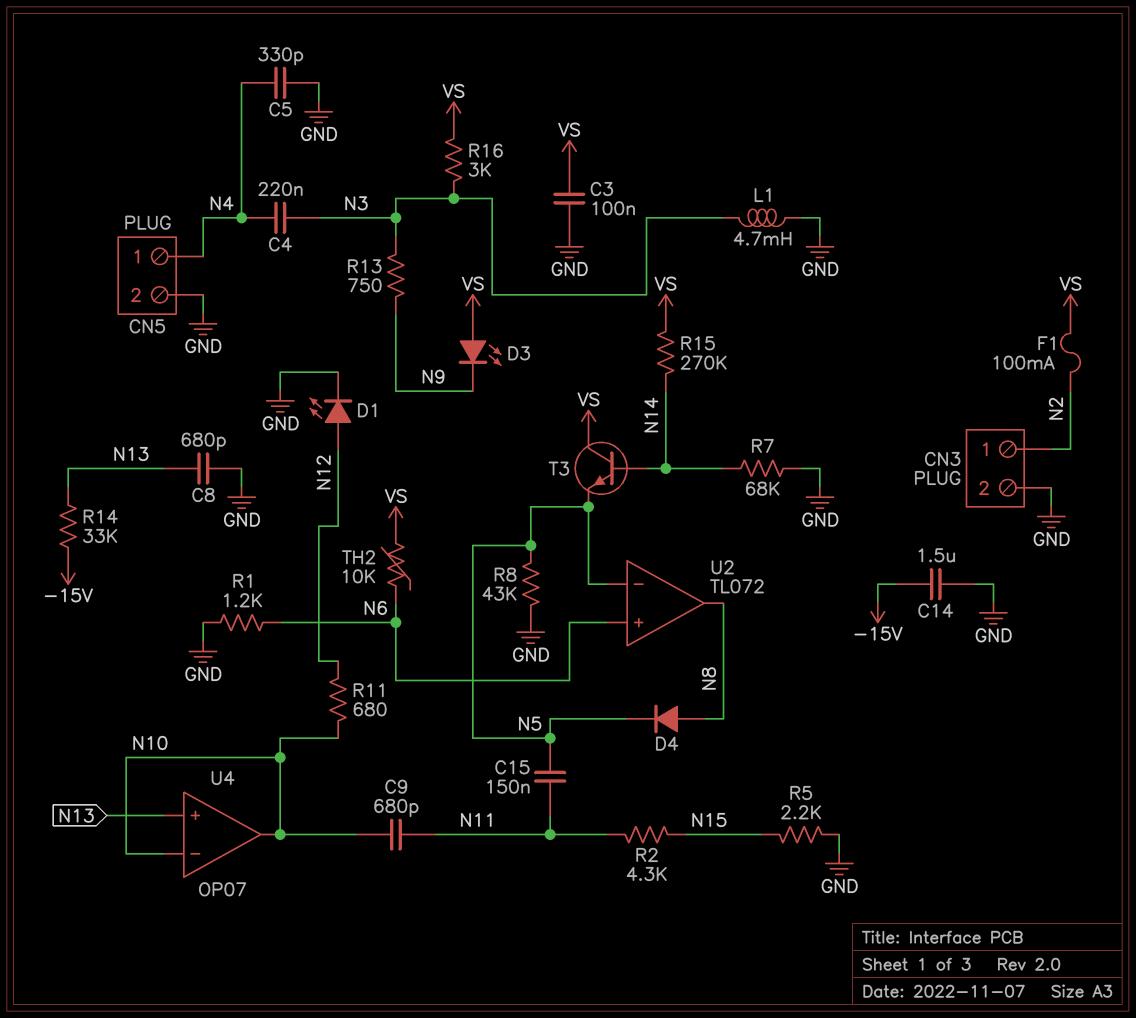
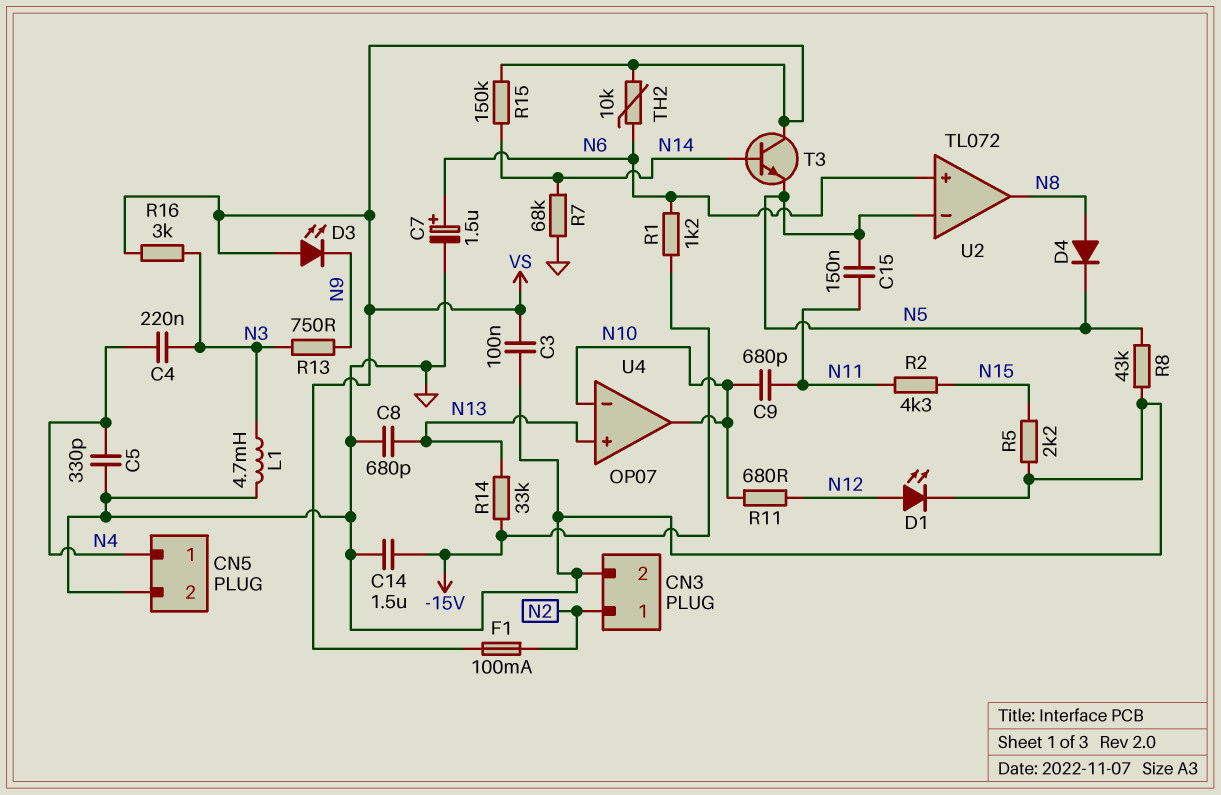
C7: none -> 1.5uF (plus N6, minus GND)
R1: 1.2k (GND, N6) -> 1.2k (-15V, N6)
R15: 270k (N14, VS) -> 150k (N14, VS)

